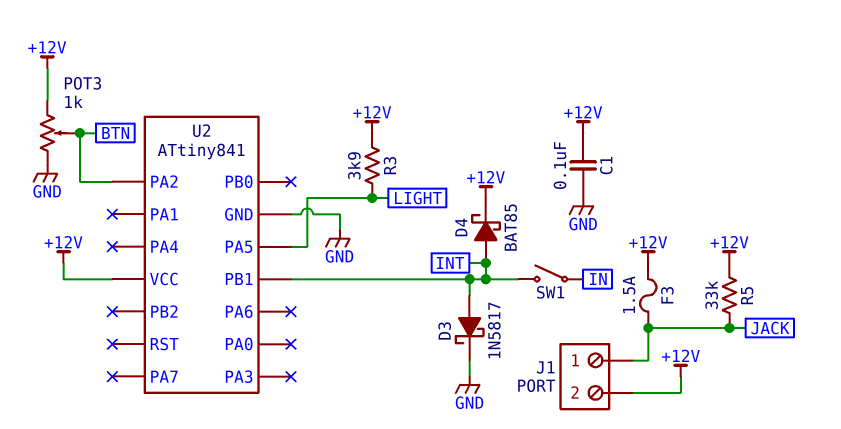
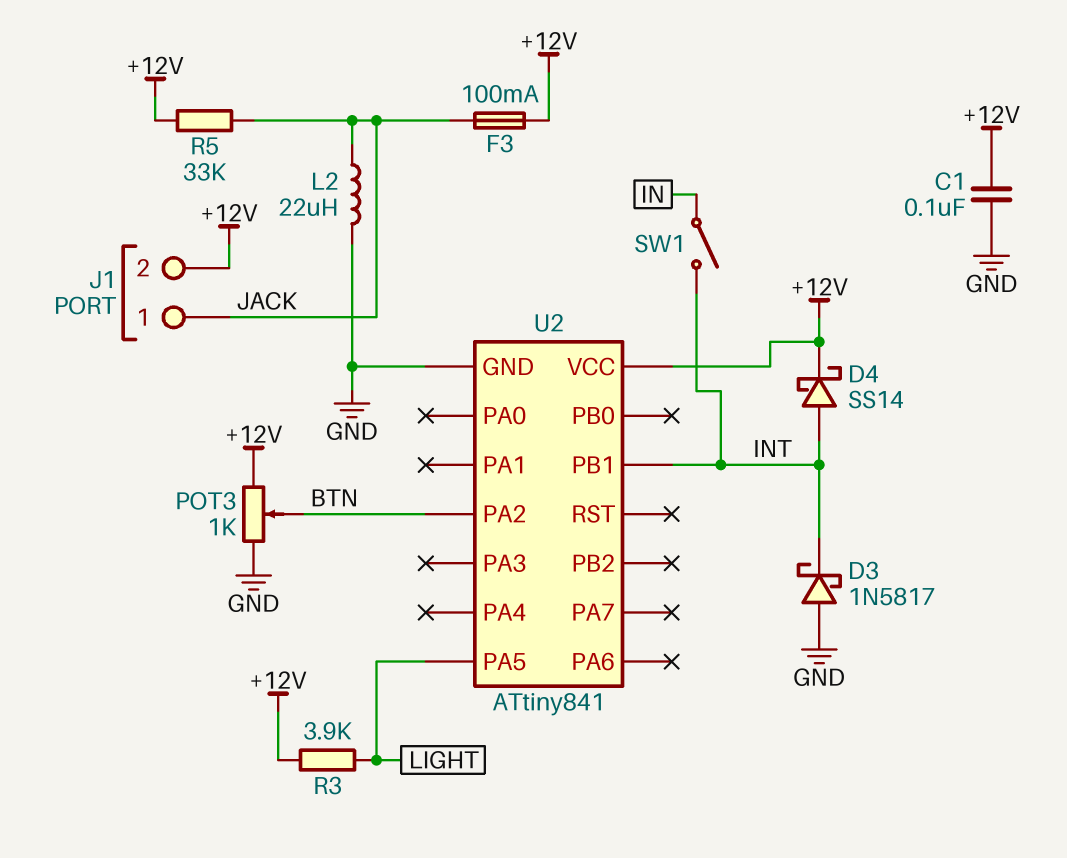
D3: schottky 1N5817 (A INT, K GND) -> schottky 1N5817 (A GND, K INT)
D4: schottky BAT85 (A INT, K +12V) -> schottky SS14 (A INT, K +12V)
F3: 1.5A (+12V, JACK) -> 100mA (+12V, JACK)
L2: none -> 22uH (GND, JACK)

